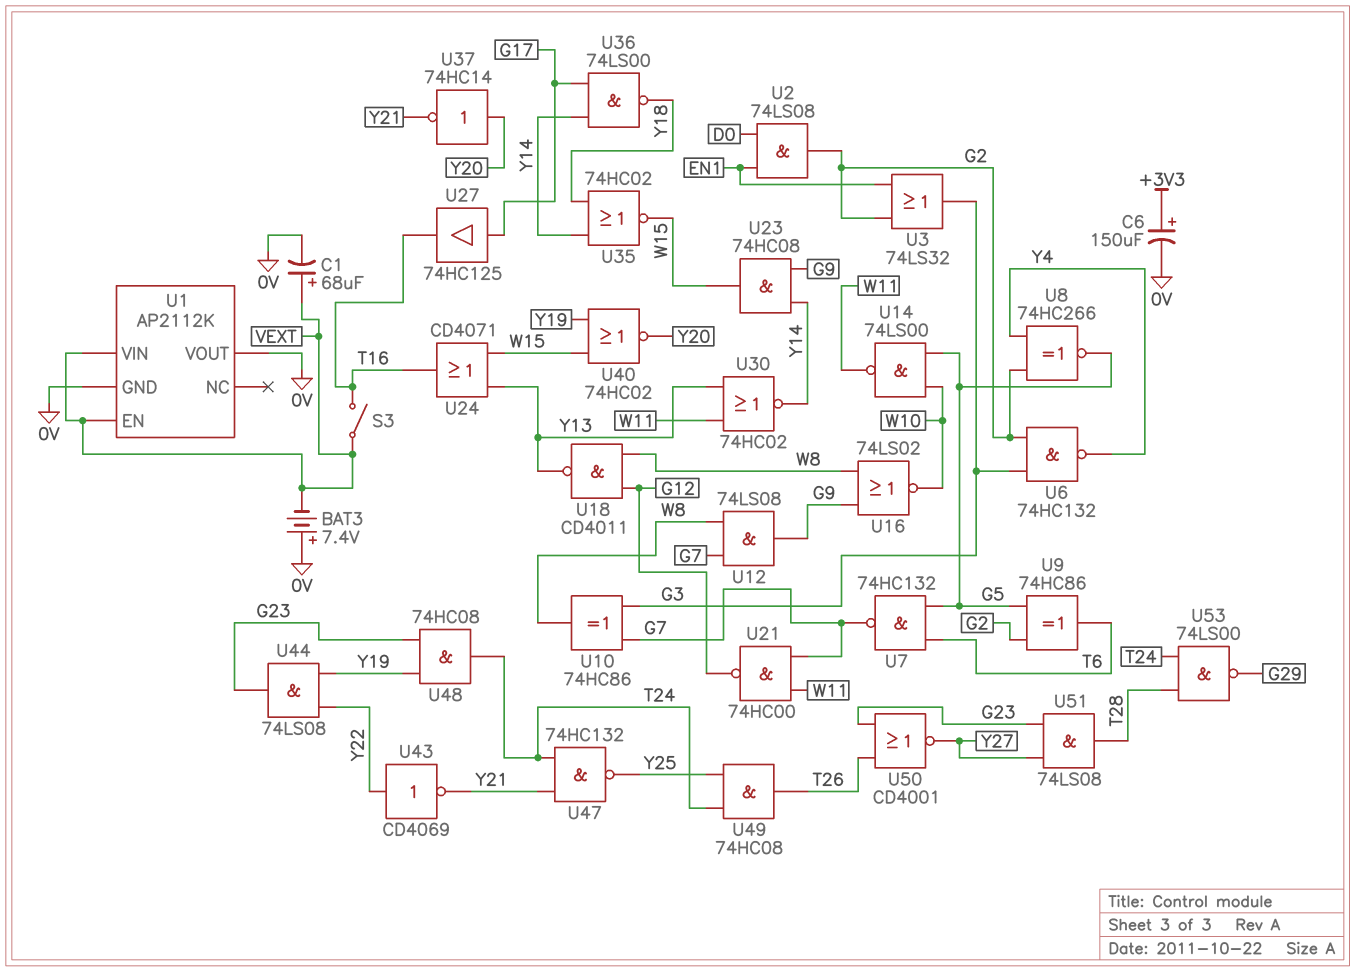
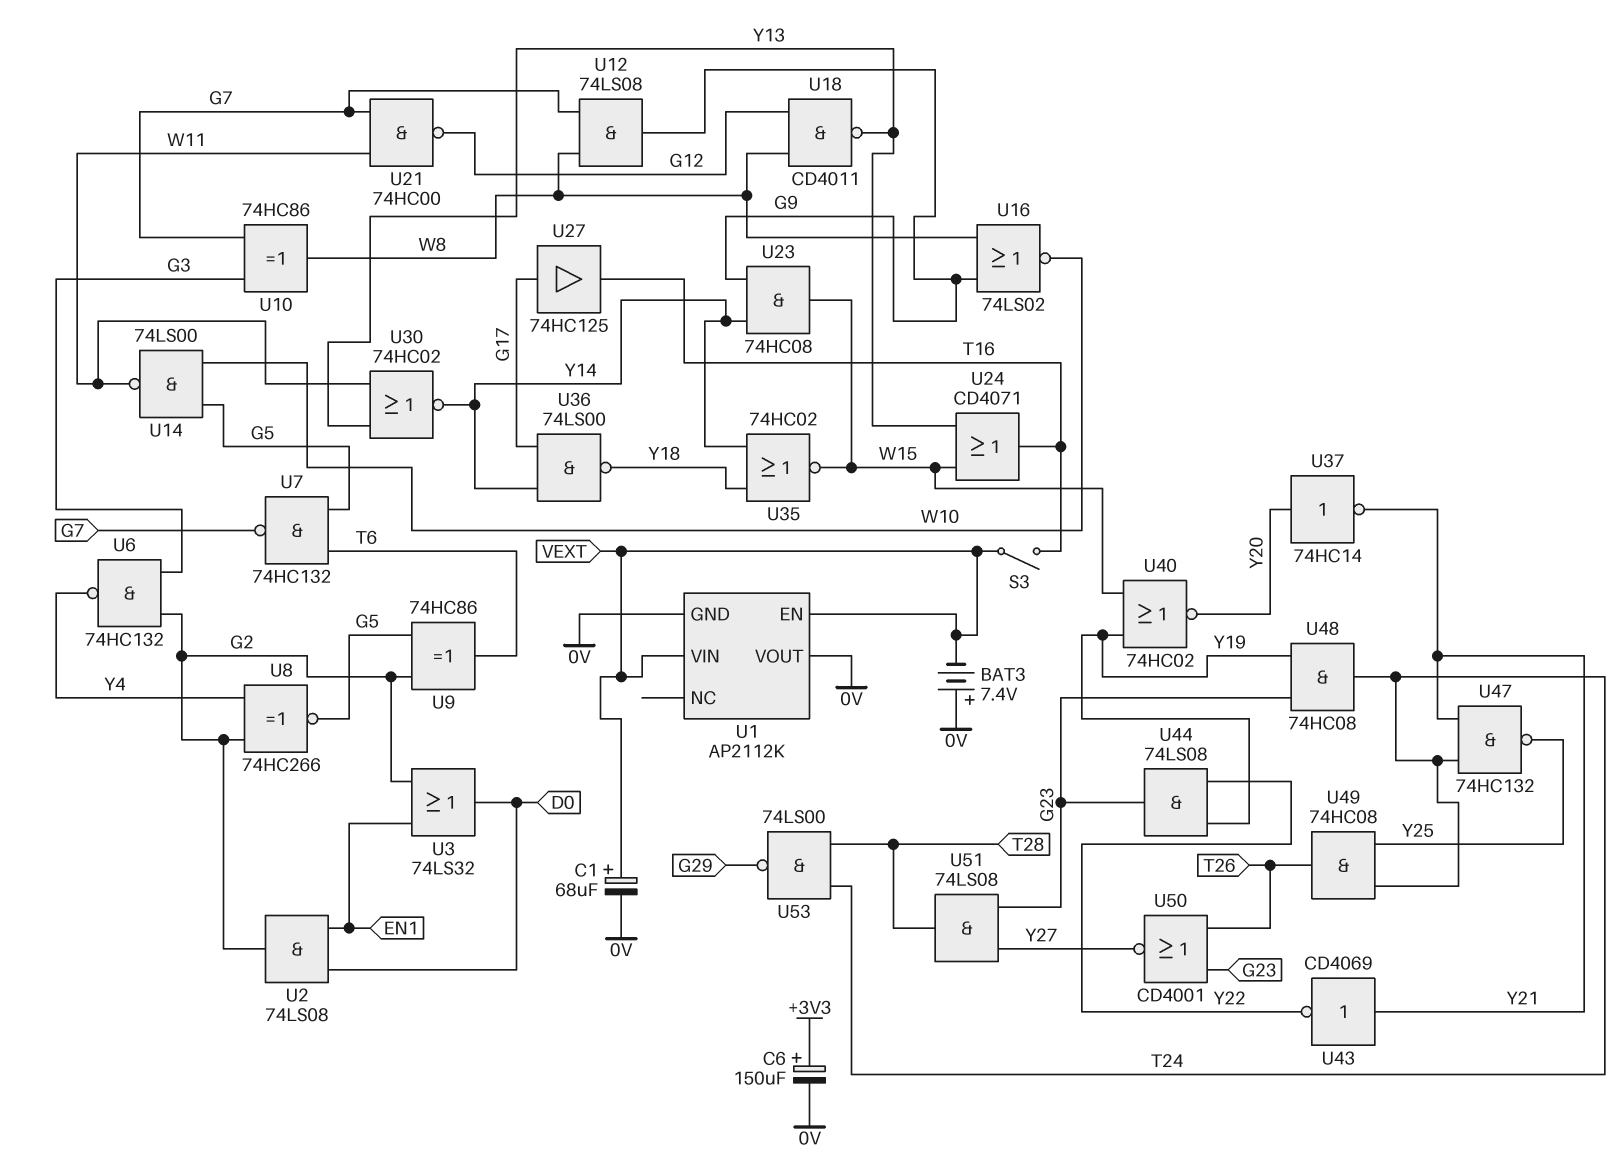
U3: OR 74LS32 (in EN1, in G2, out G3) -> OR 74LS32 (in EN1, in G2, out D0)
U43: NOT CD4069 (in Y22, out Y21) -> NOT CD4069 (in Y21, out Y22)

